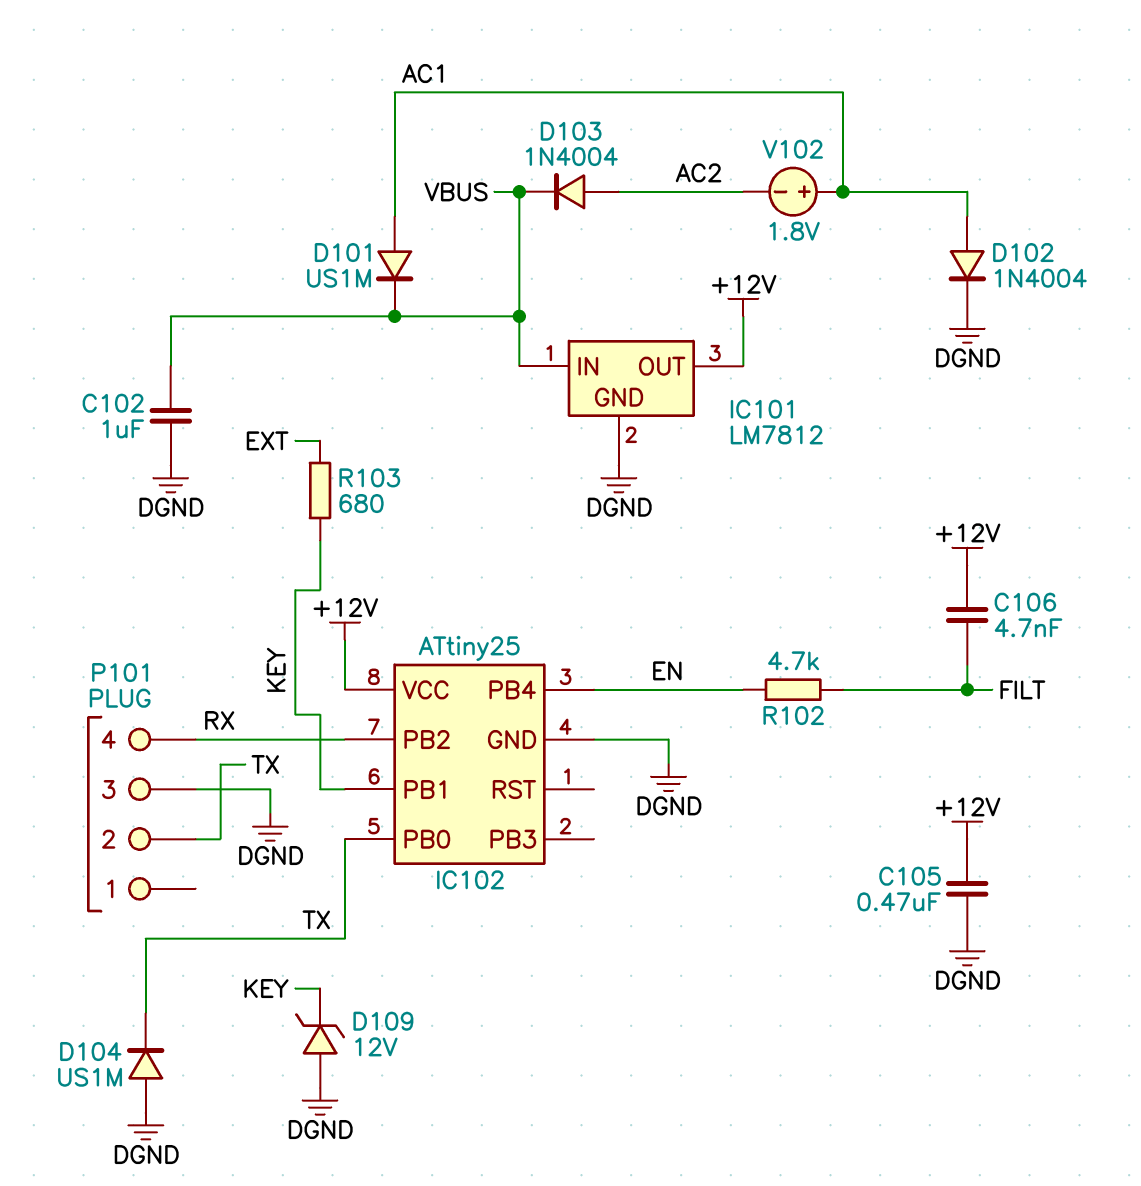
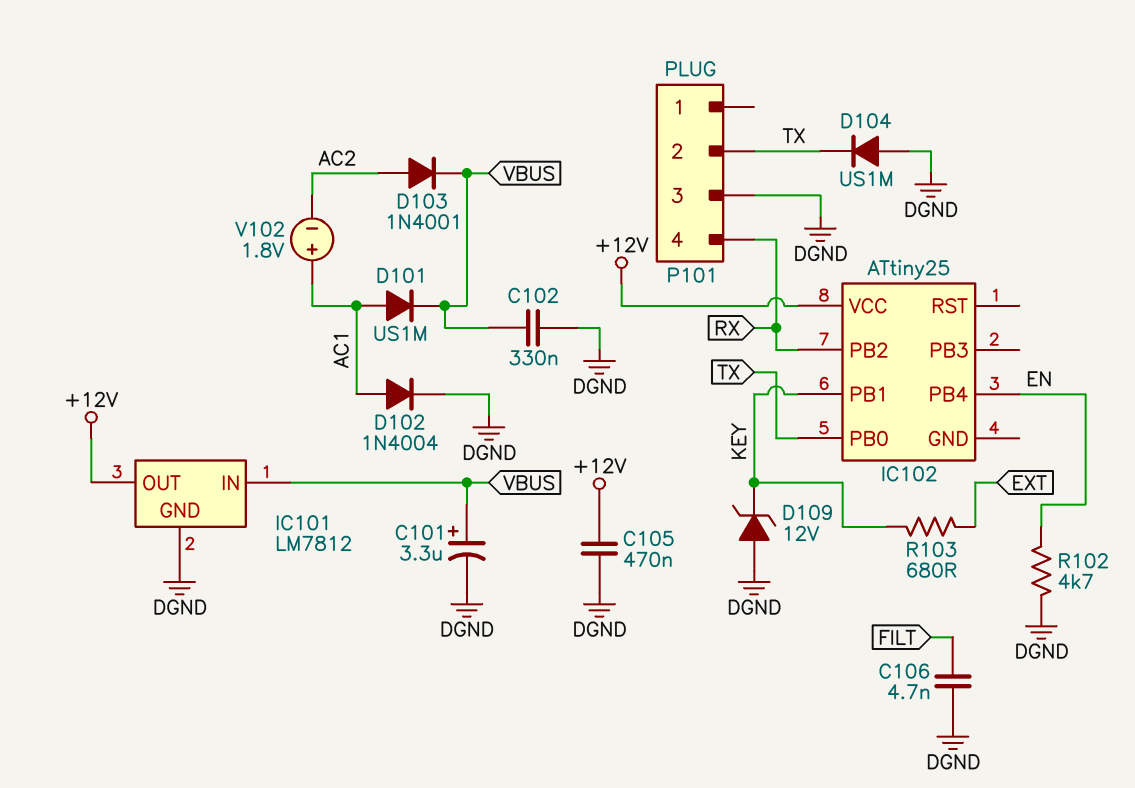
C101: none -> 3.3uF (plus VBUS, minus DGND)
C102: 1uF (DGND, VBUS) -> 330nF (DGND, VBUS)
C106: 4.7nF (+12V, FILT) -> 4.7nF (DGND, FILT)
D103: diode 1N4004 (A AC2, K VBUS) -> diode 1N4001 (A AC2, K VBUS)
IC102 pin GND: DGND -> none
R102: 4.7k (EN, FILT) -> 4.7k (DGND, EN)

